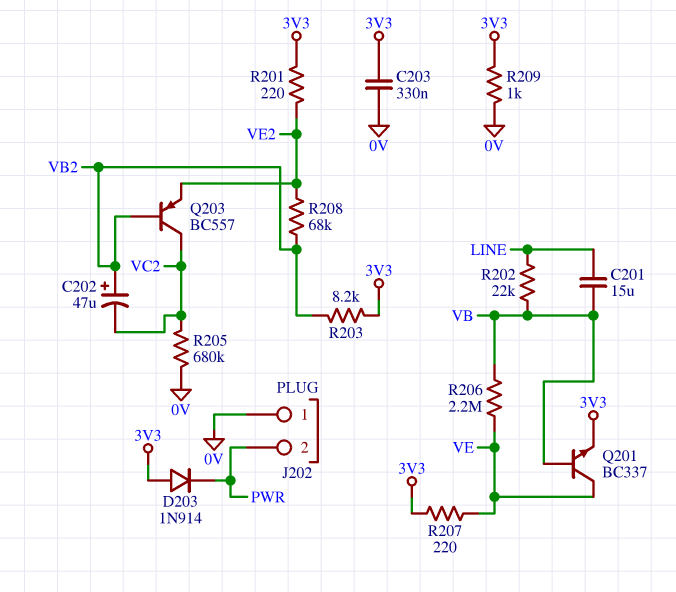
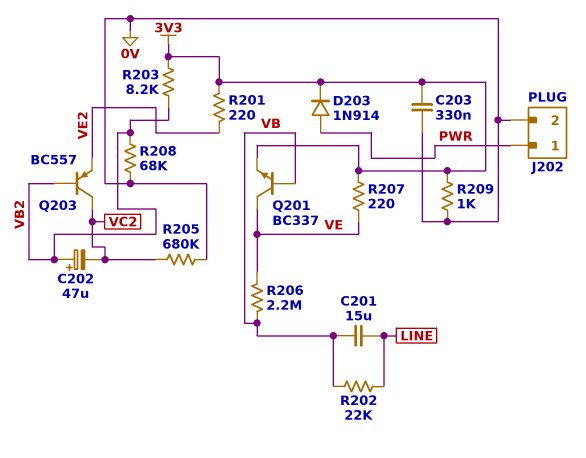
D203: diode 1N914 (A 3V3, K PWR) -> diode 1N914 (A PWR, K 3V3)
J202 pin 1: 0V -> PWR
J202 pin 2: PWR -> 0V
R208: 68k (VB2, VE2) -> 68k (0V, VB2)

